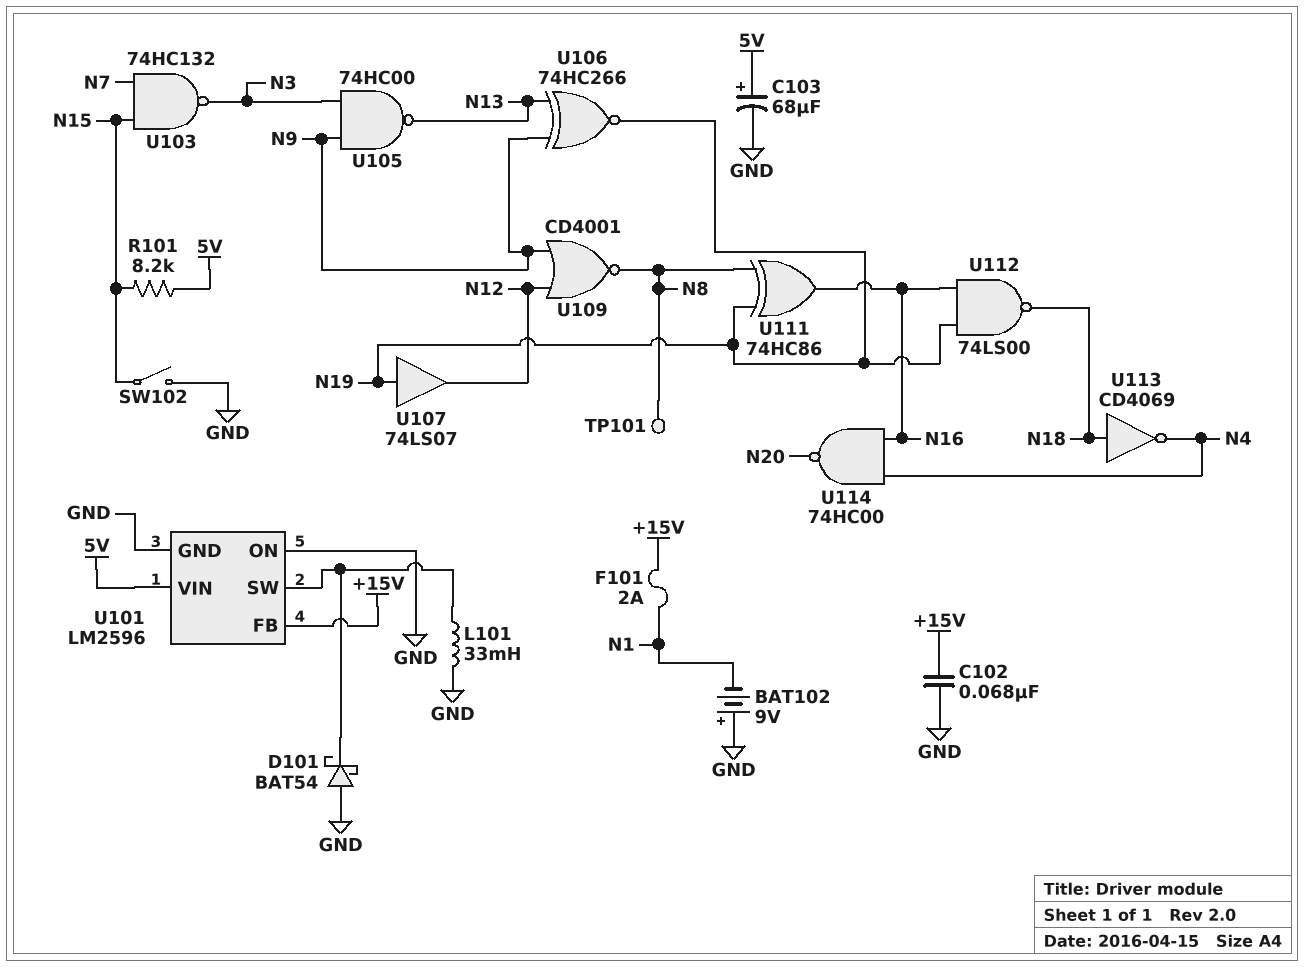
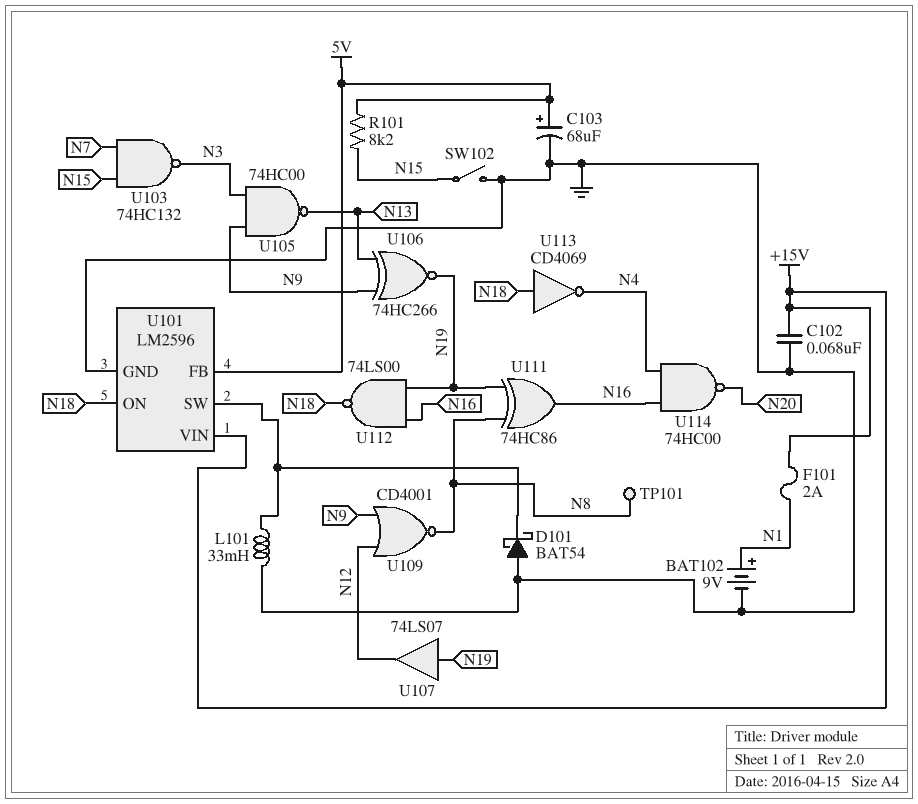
BAT102: 9V (plus GND, minus N1) -> 9V (plus N1, minus GND)
U101 pin FB: +15V -> 5V
U101 pin ON: GND -> N18
U101 pin VIN: 5V -> +15V

